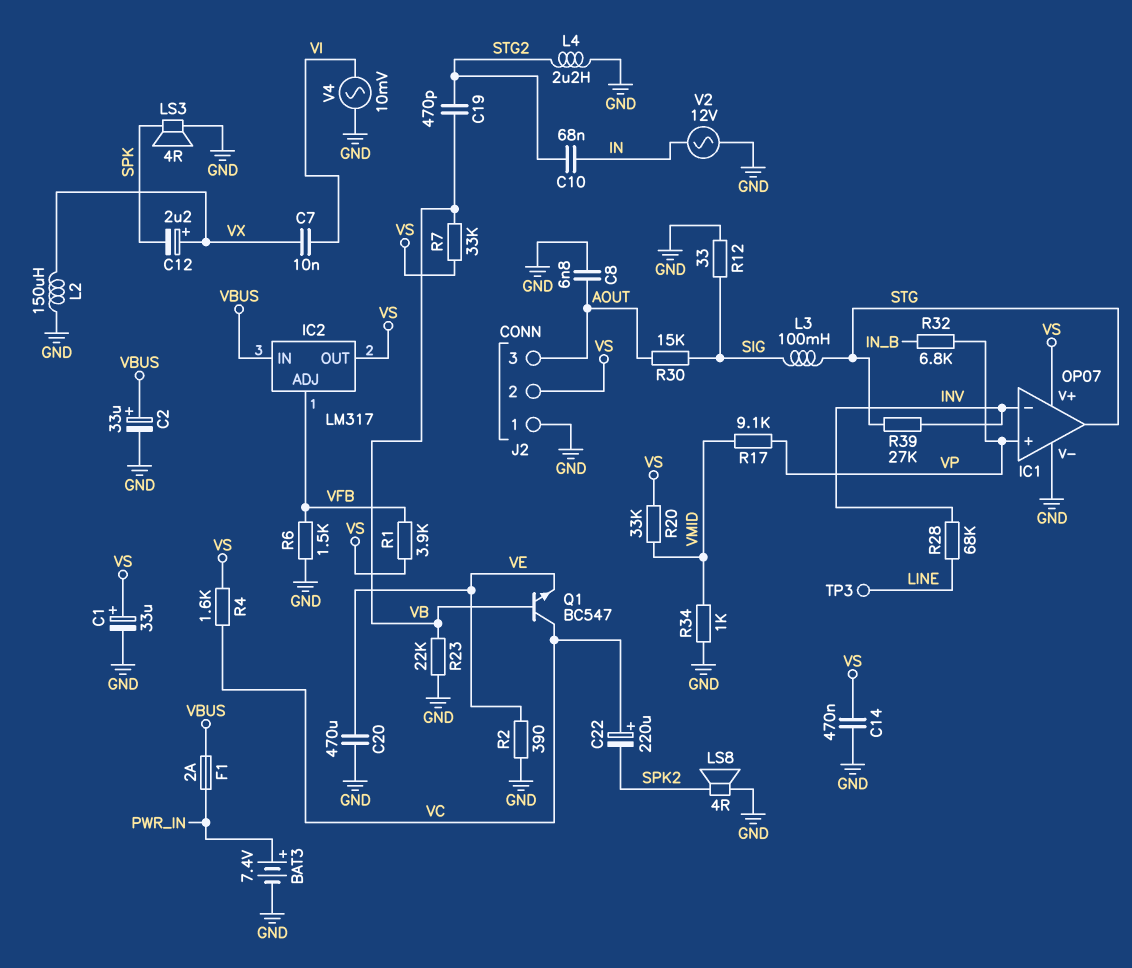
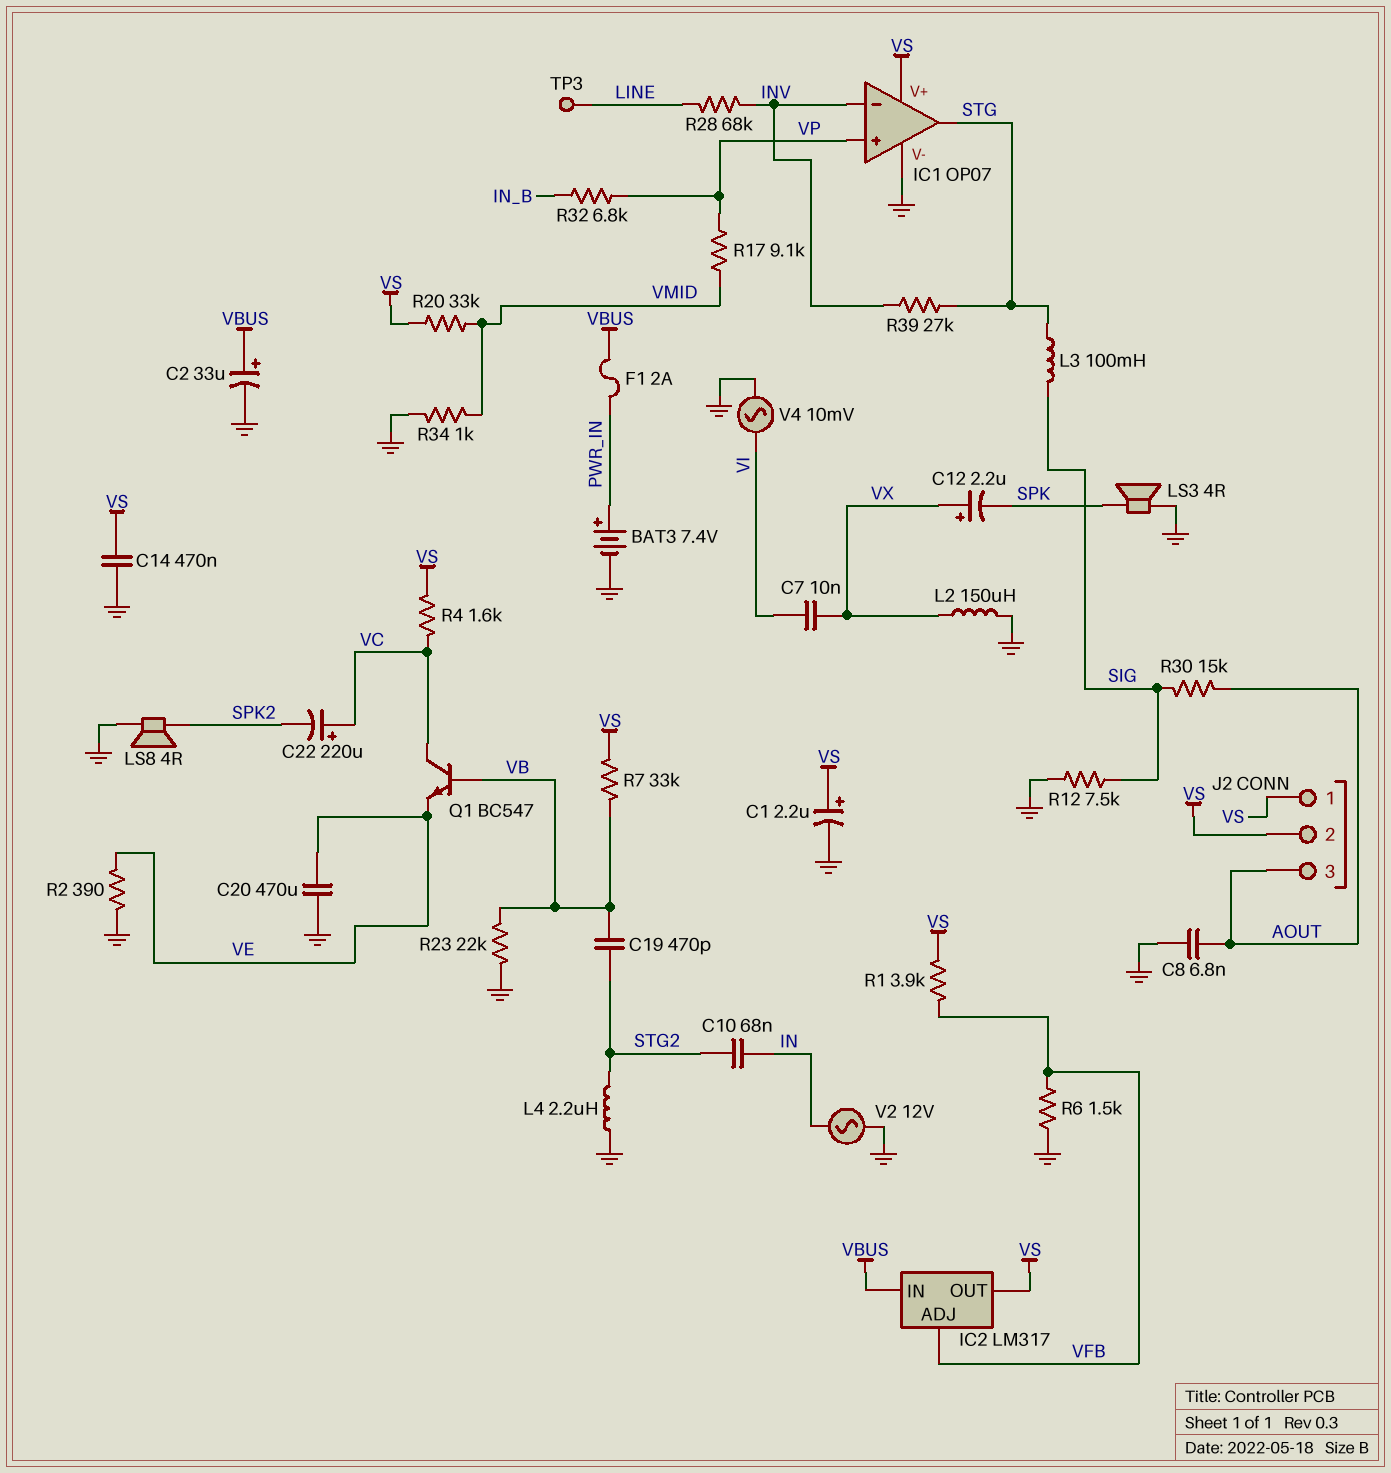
C1: 33uF (plus VS, minus GND) -> 2.2uF (plus VS, minus GND)
J2 pin 1: GND -> VS
R12: 33 (GND, SIG) -> 7.5k (GND, SIG)

